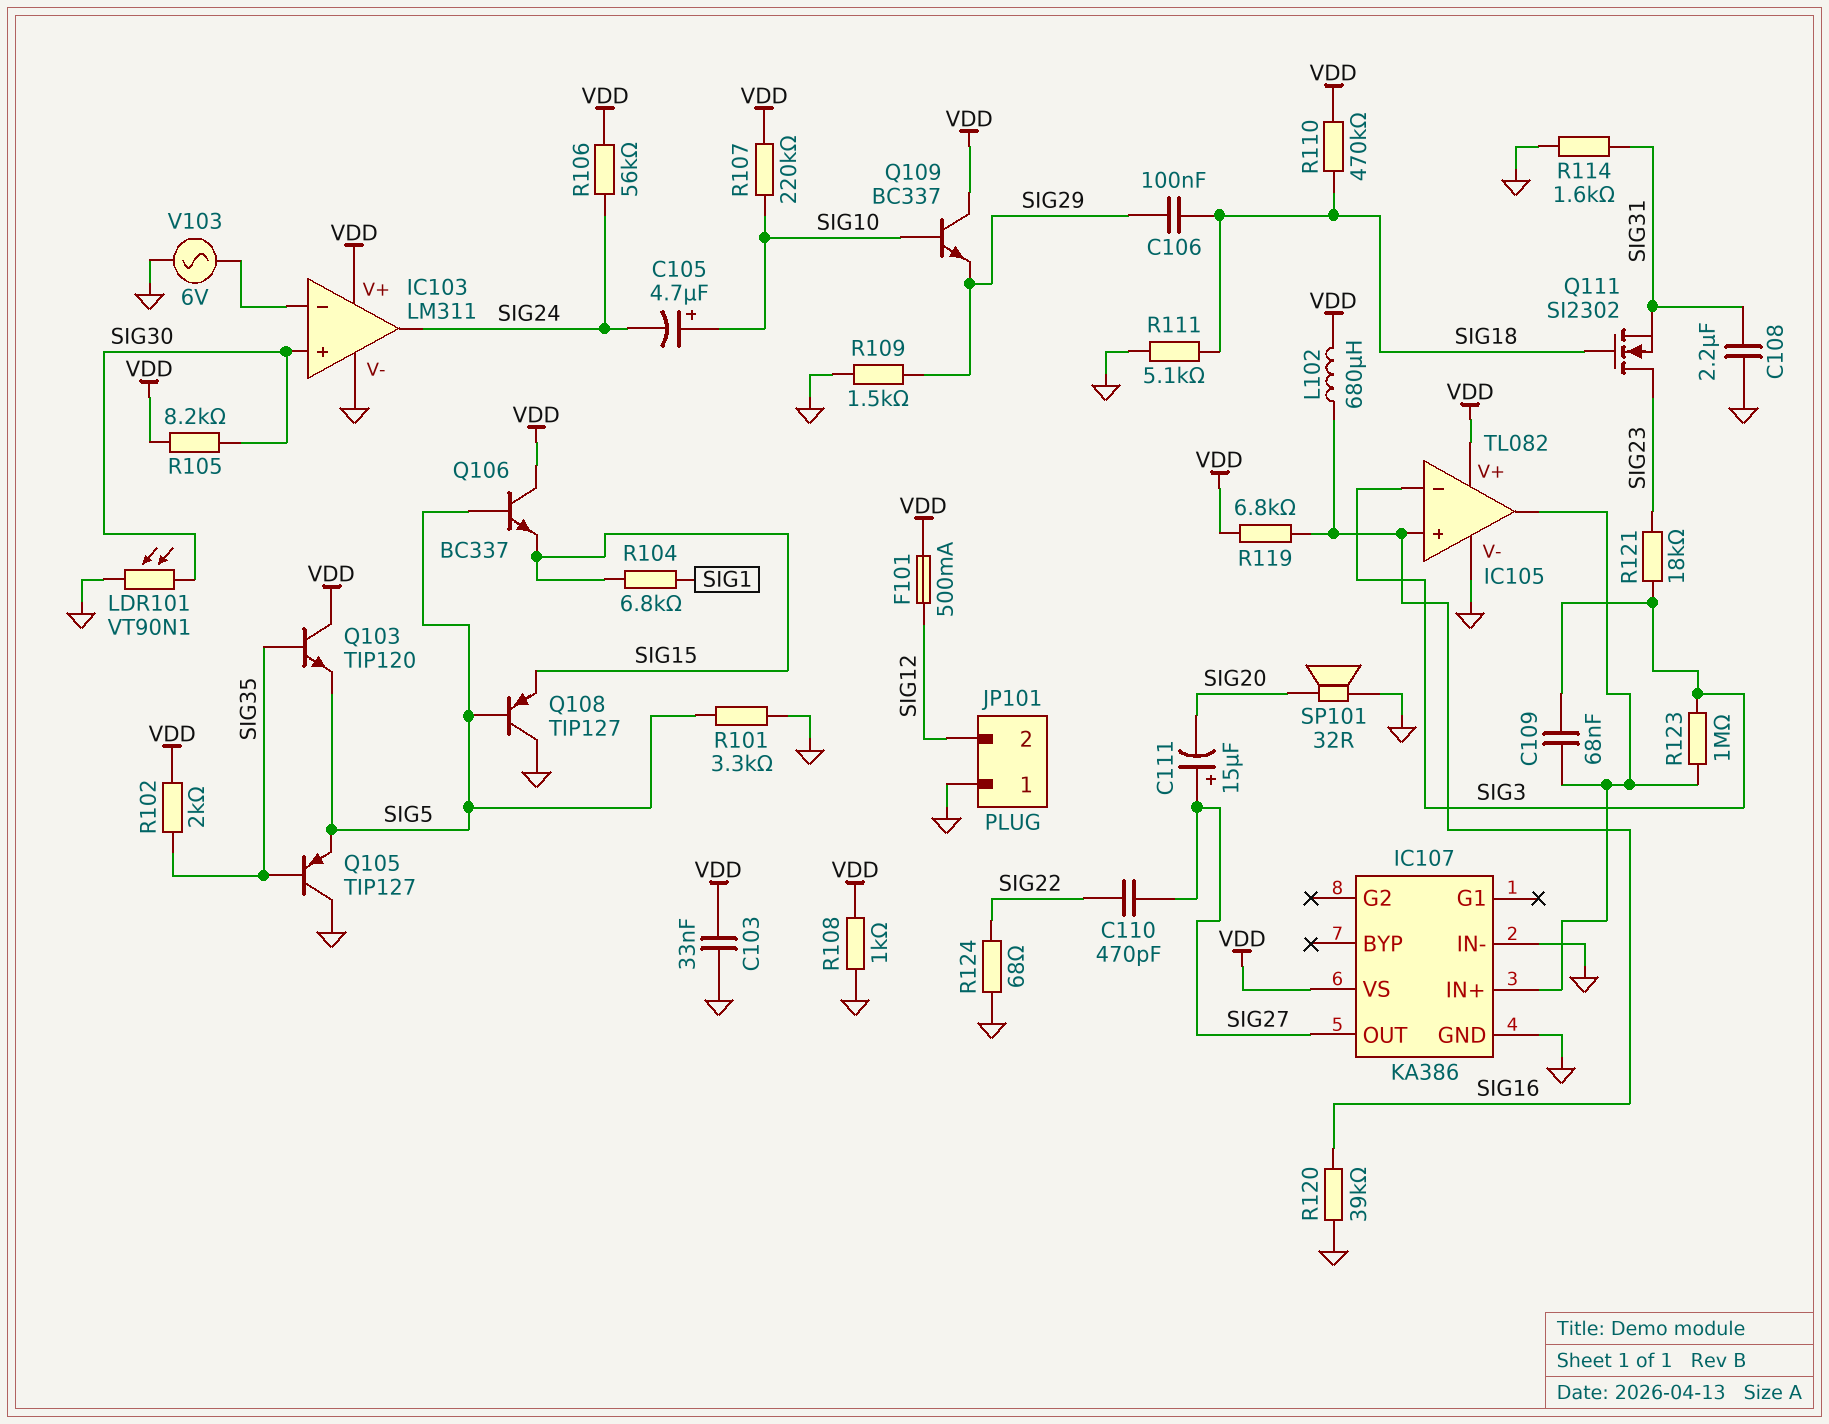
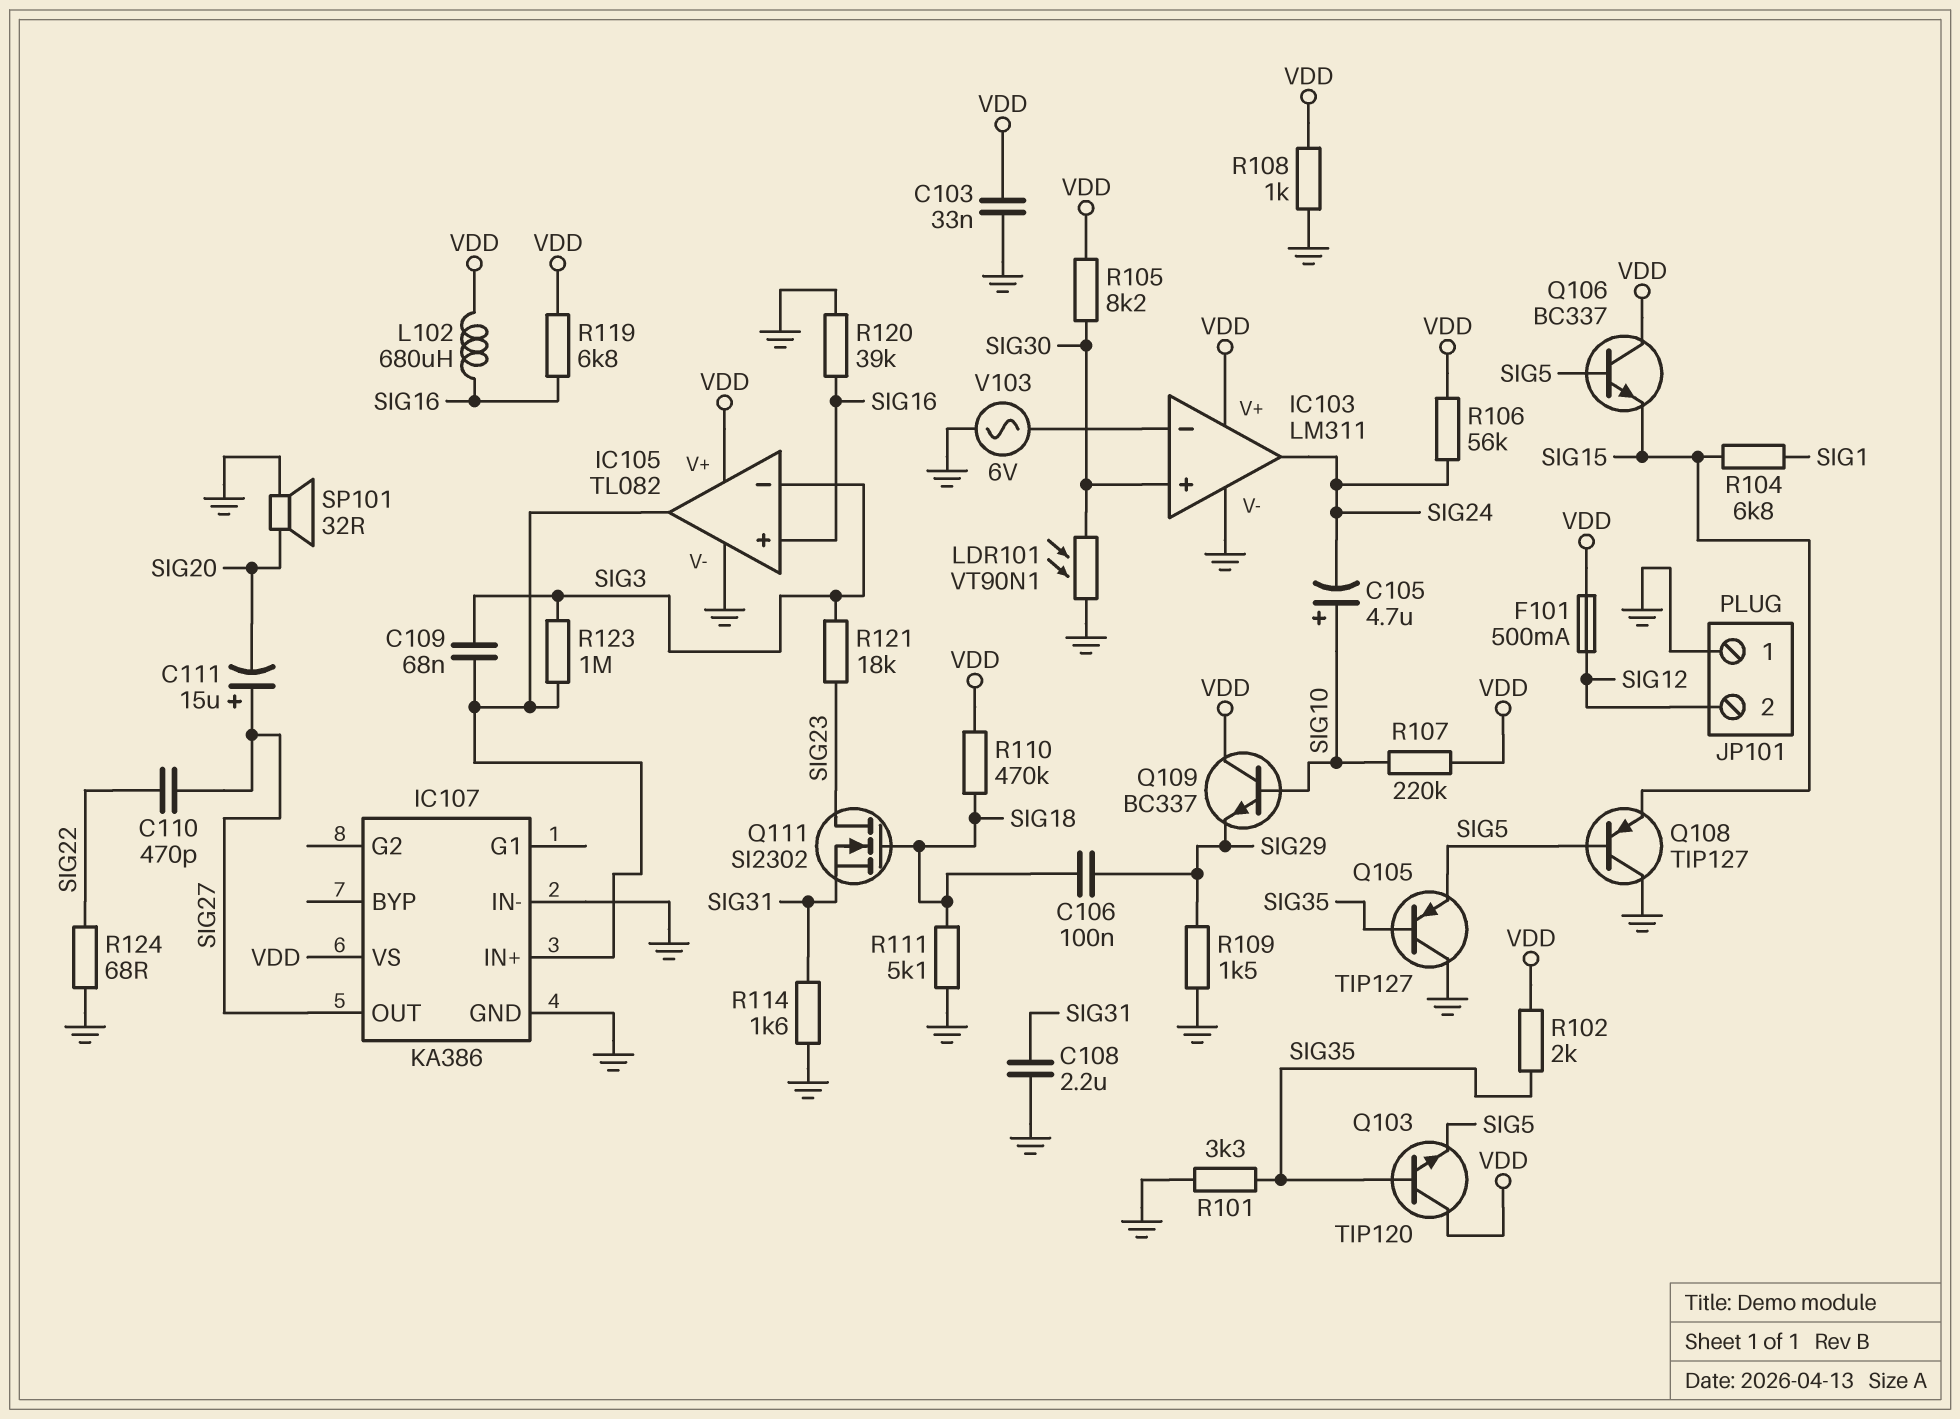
R101: 3.3k (GND, SIG5) -> 3.3k (GND, SIG35)

